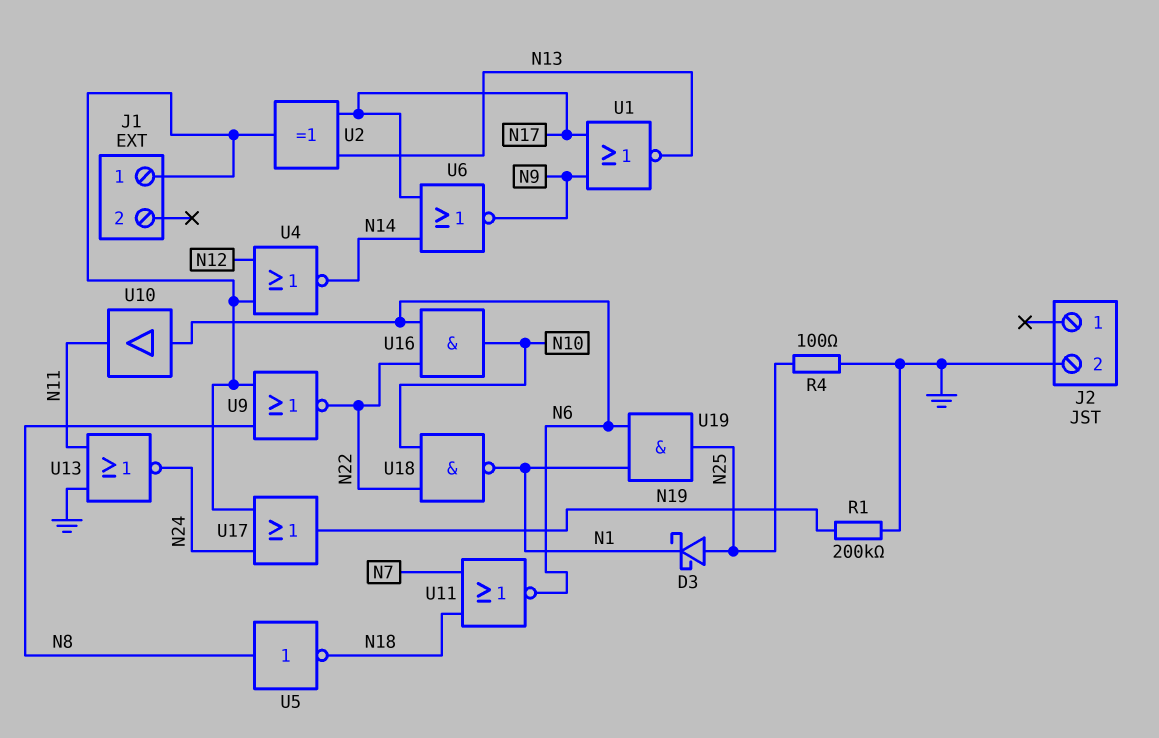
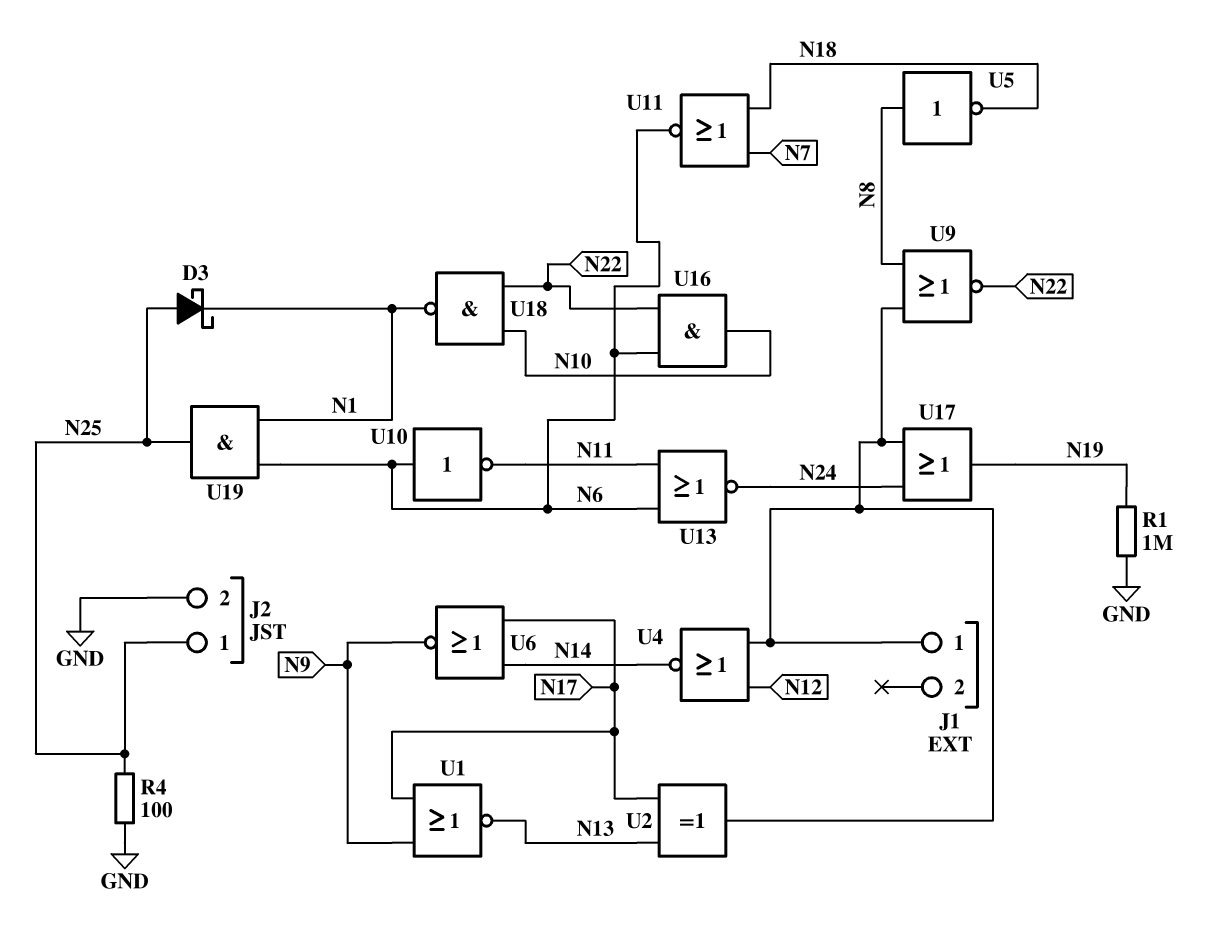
J2 pin 1: none -> N25
R1: 200k (GND, N19) -> 1M (GND, N19)
U10: buffer (in N6, out N11) -> NOT (in N6, out N11)
U13: NOR (in GND, in N11, out N24) -> NOR (in N6, in N11, out N24)

